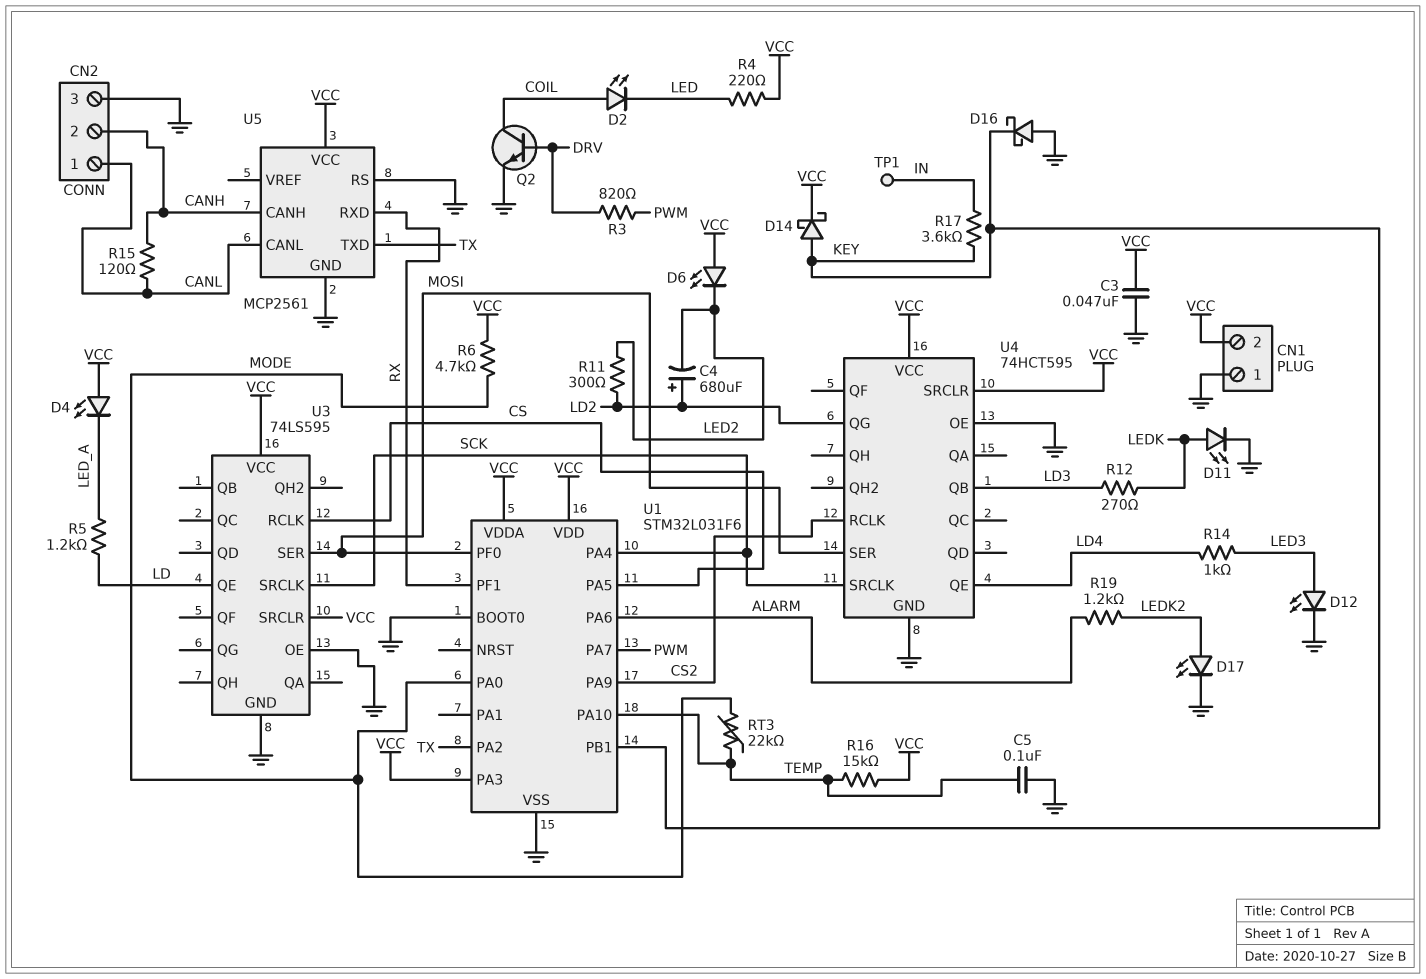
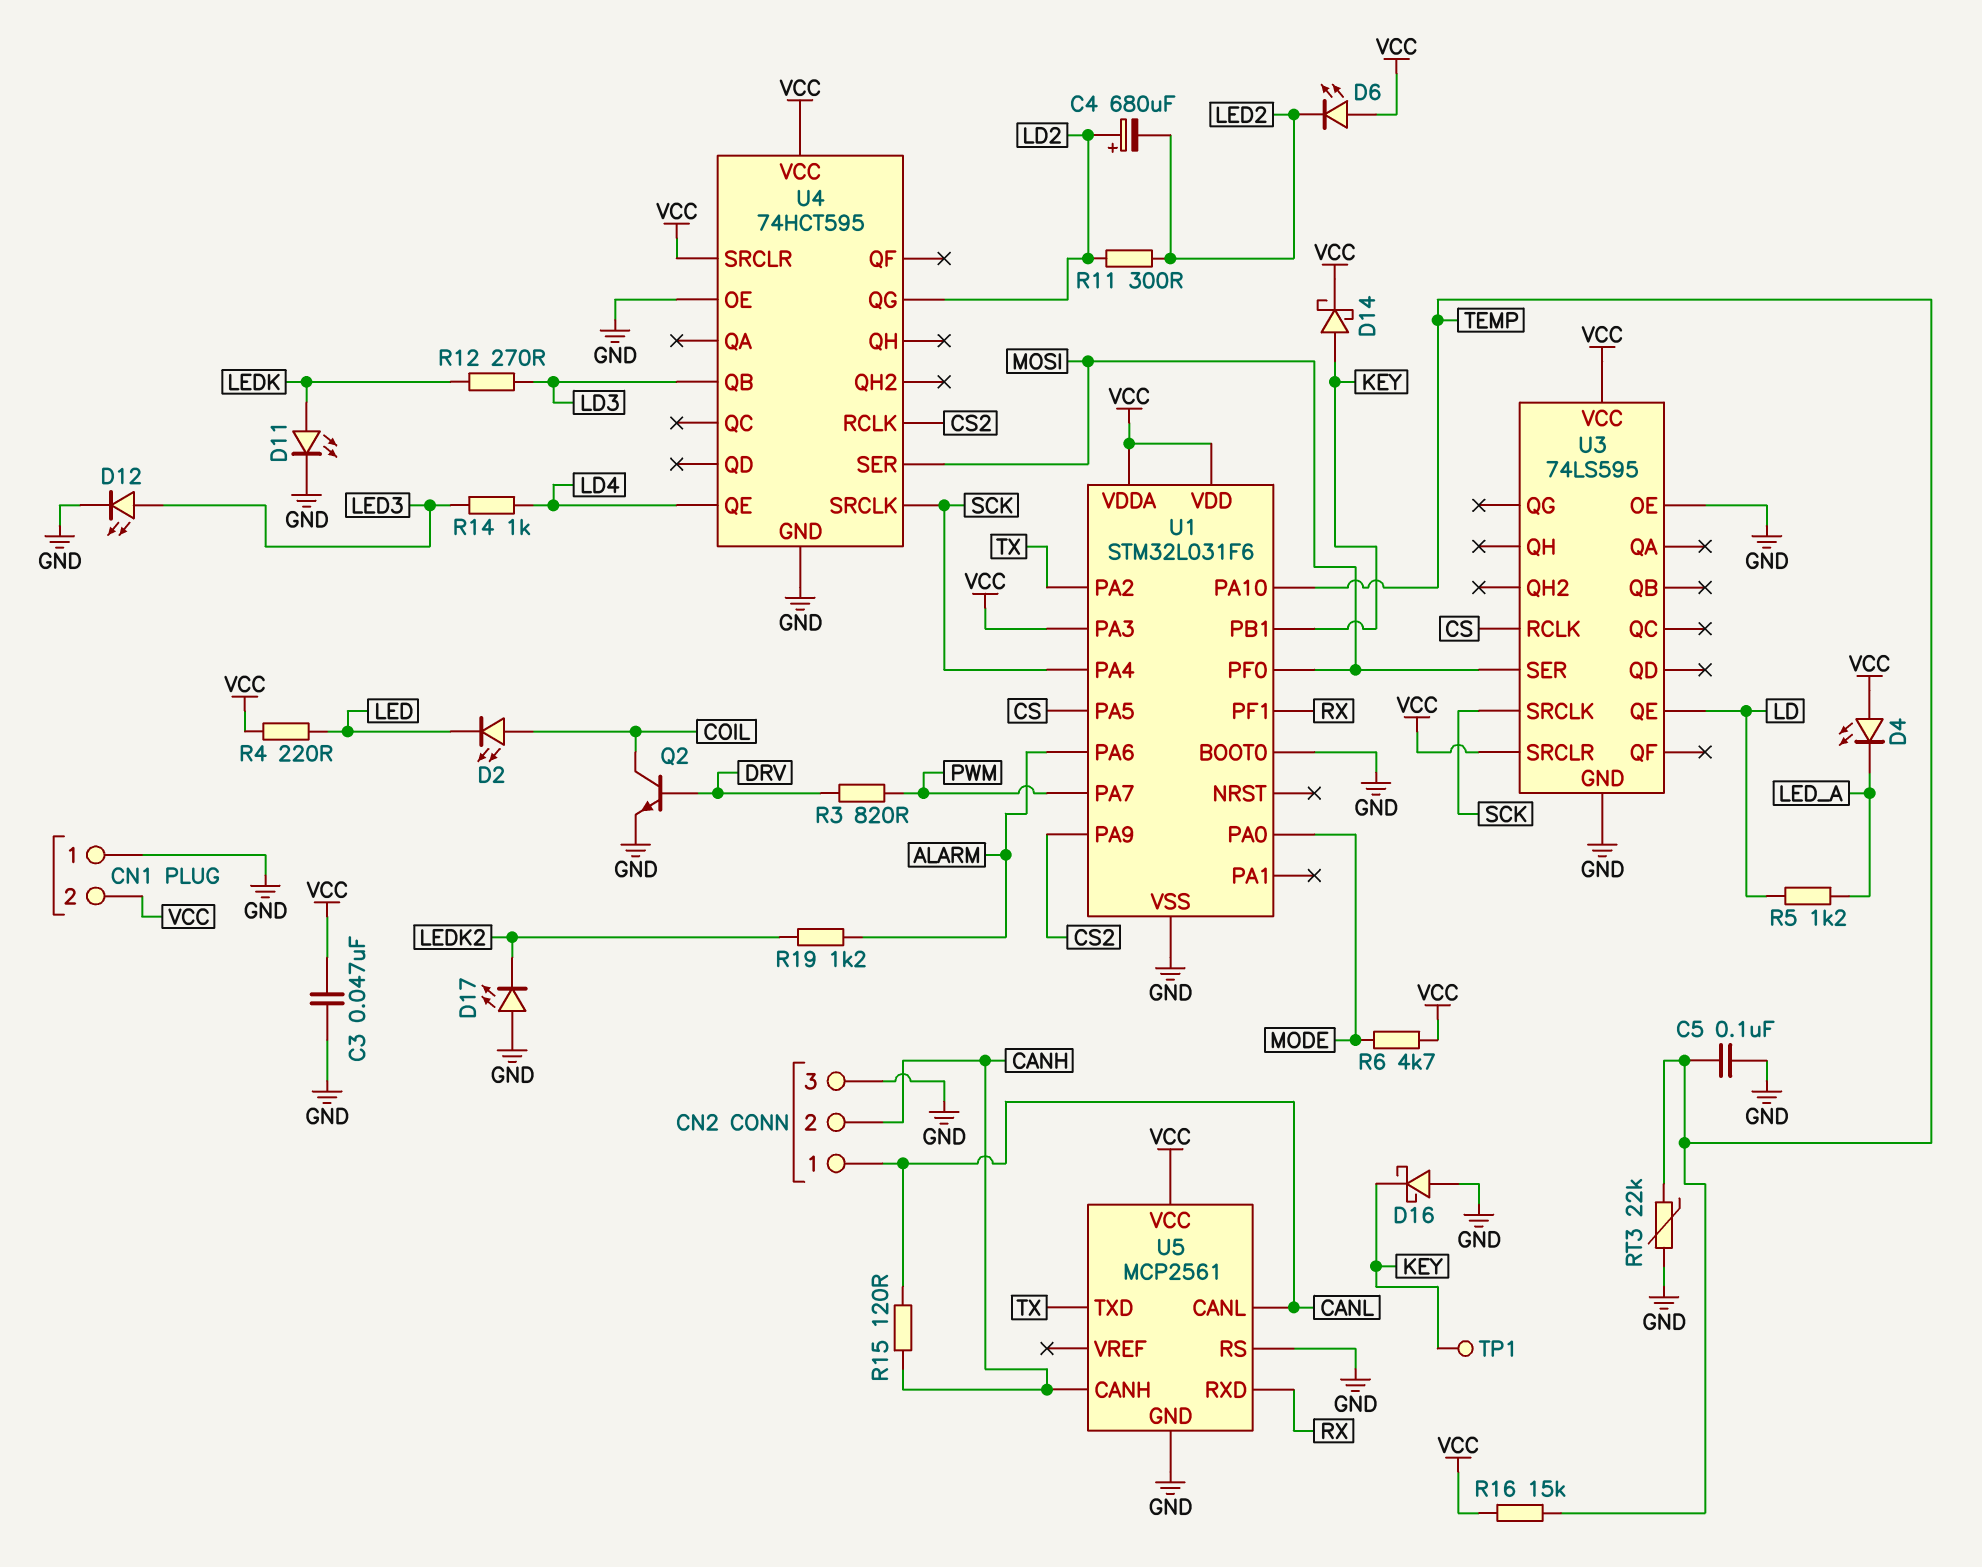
D17: LED (A LEDK2, K GND) -> LED (A GND, K LEDK2)
R17: 3.6k (IN, KEY) -> none
RT3: 22k (MODE, TEMP) -> 22k (GND, TEMP)
TP1: test point (IN) -> test point (KEY)

